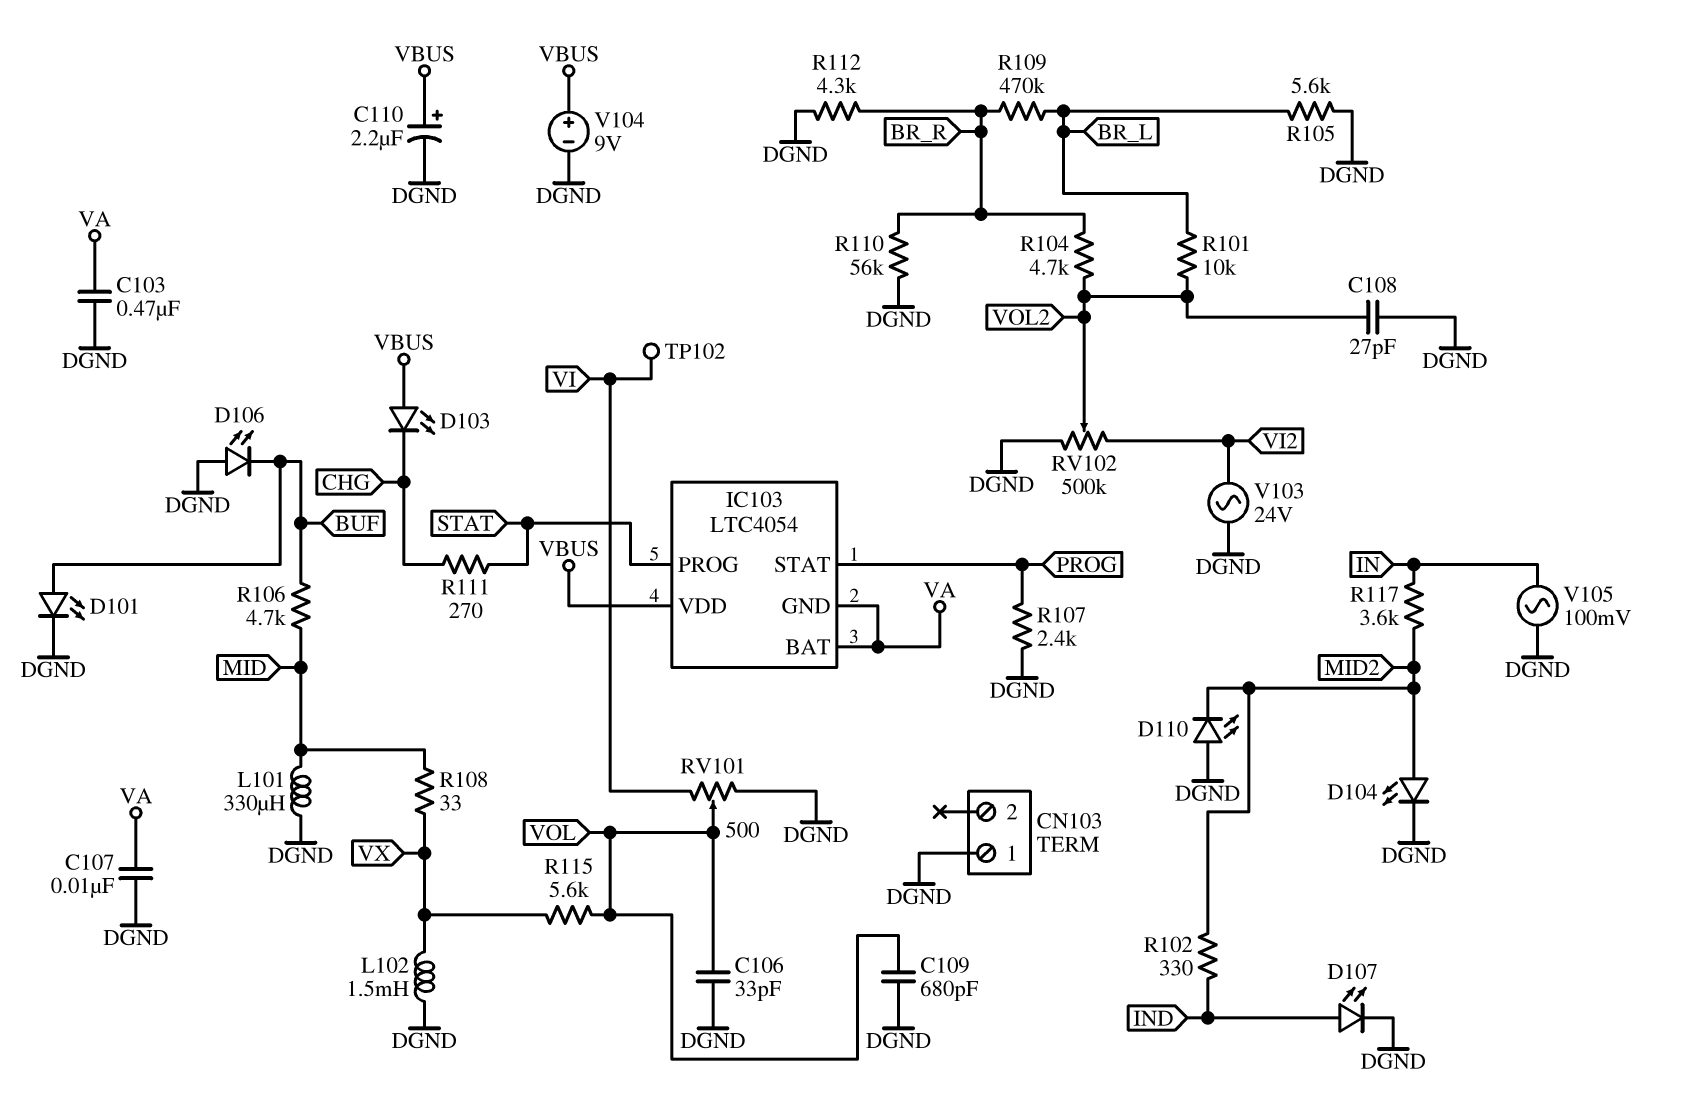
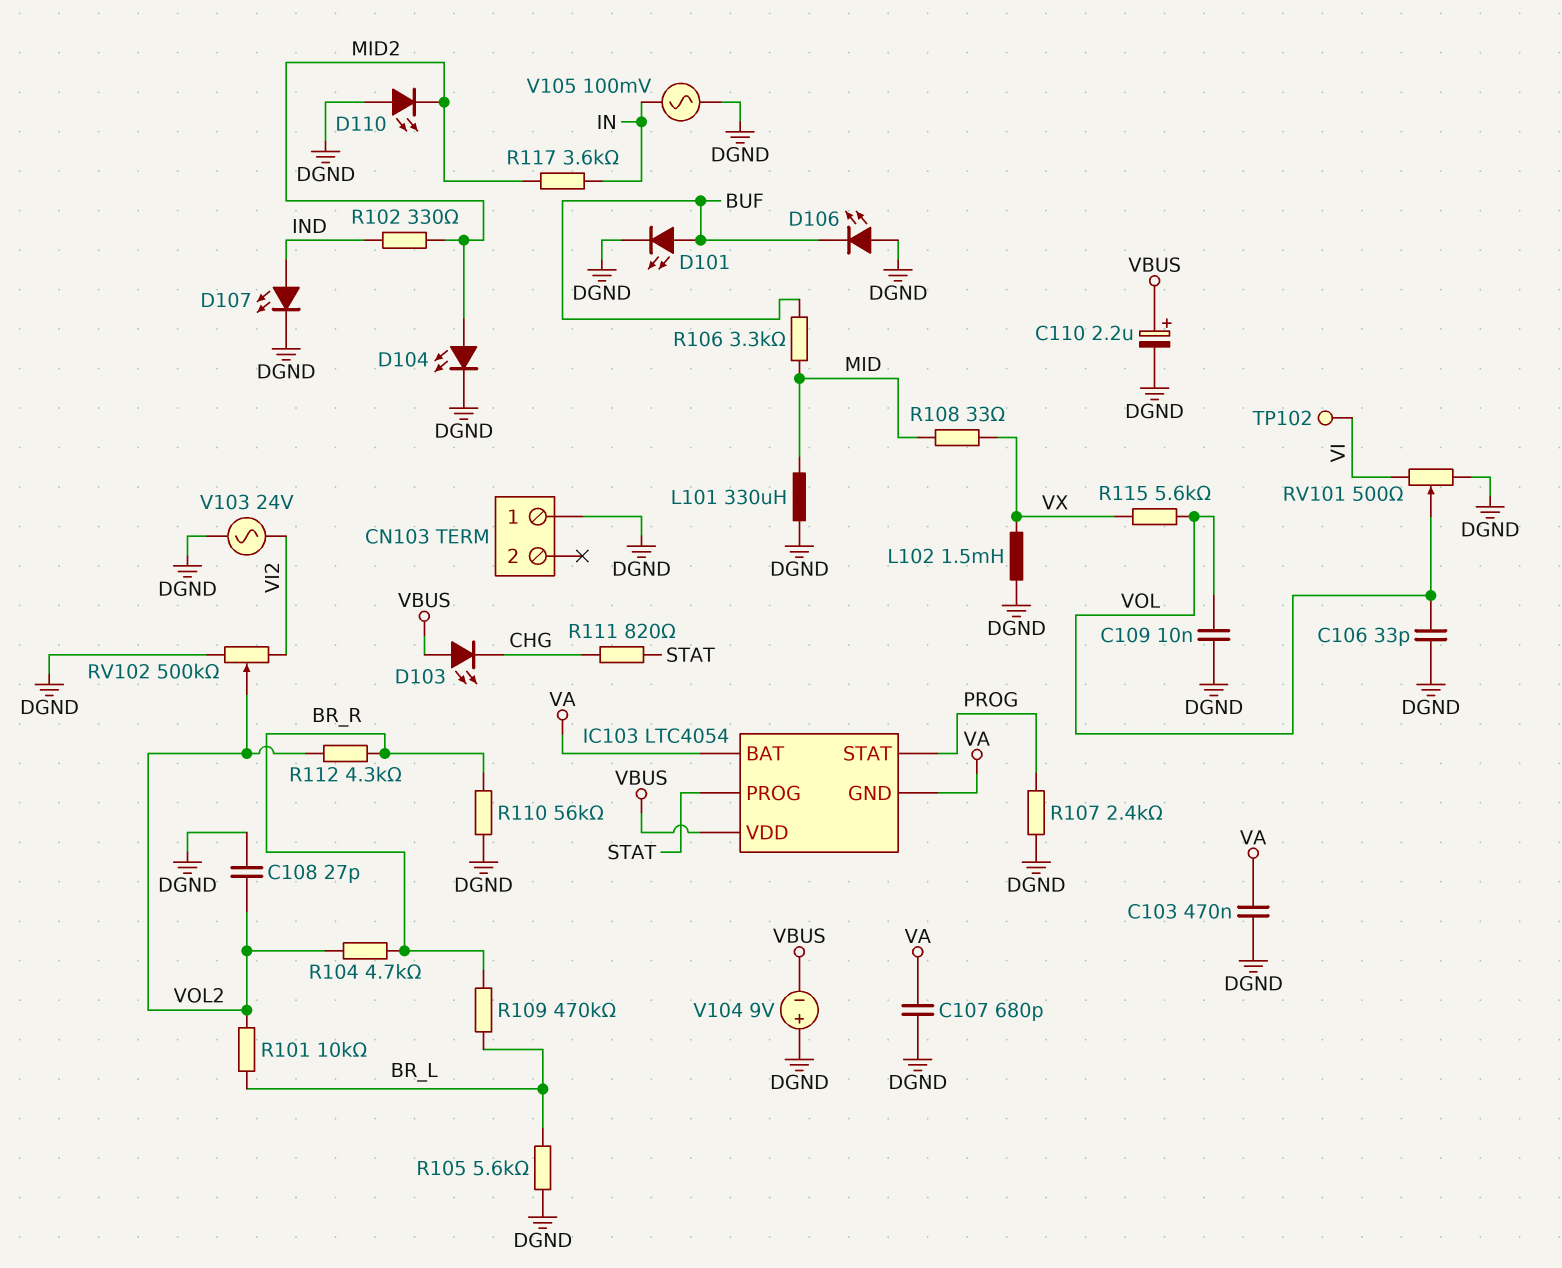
C107: 10nF (DGND, VA) -> 680pF (DGND, VA)
C109: 680pF (DGND, VOL) -> 10nF (DGND, VOL)
R106: 4.7k (BUF, MID) -> 3.3k (BUF, MID)
R111: 270 (CHG, STAT) -> 820 (CHG, STAT)
R112: 4.3k (BR_R, DGND) -> 4.3k (BR_R, VOL2)
V104: 9V (plus VBUS, minus DGND) -> 9V (plus DGND, minus VBUS)

